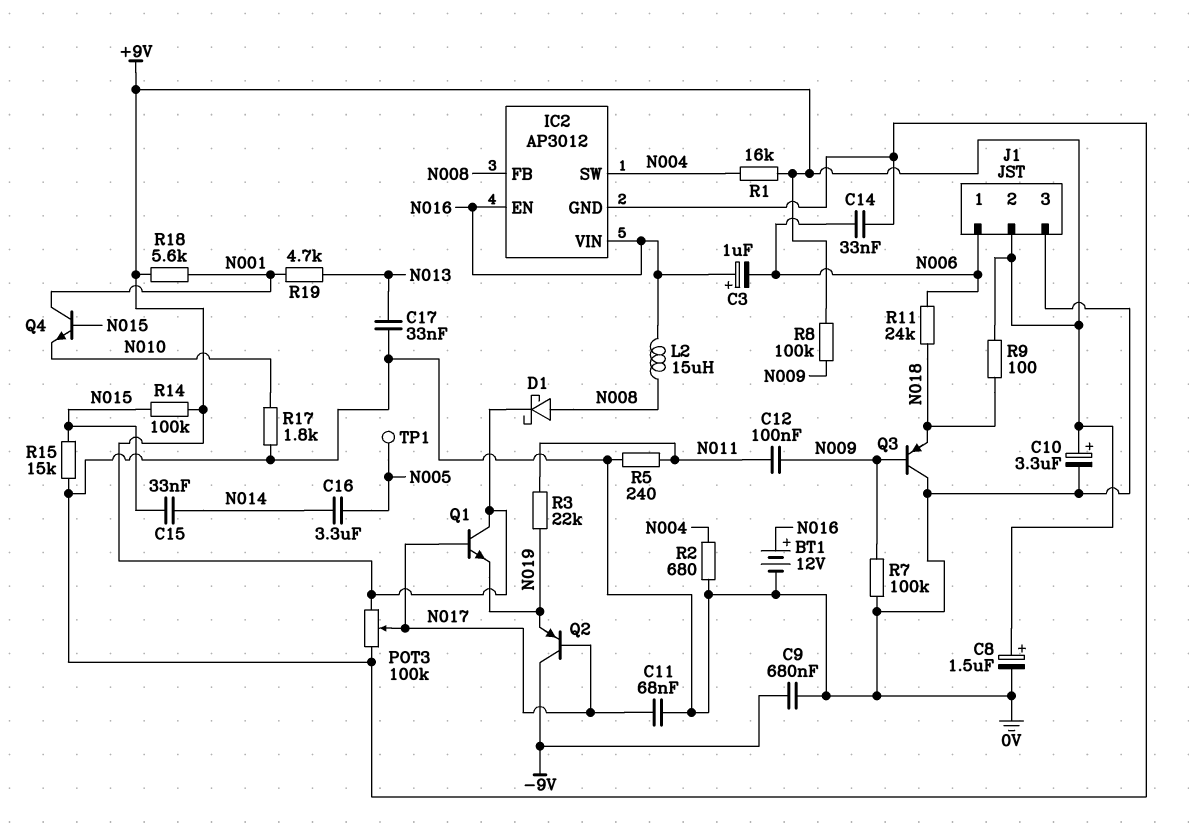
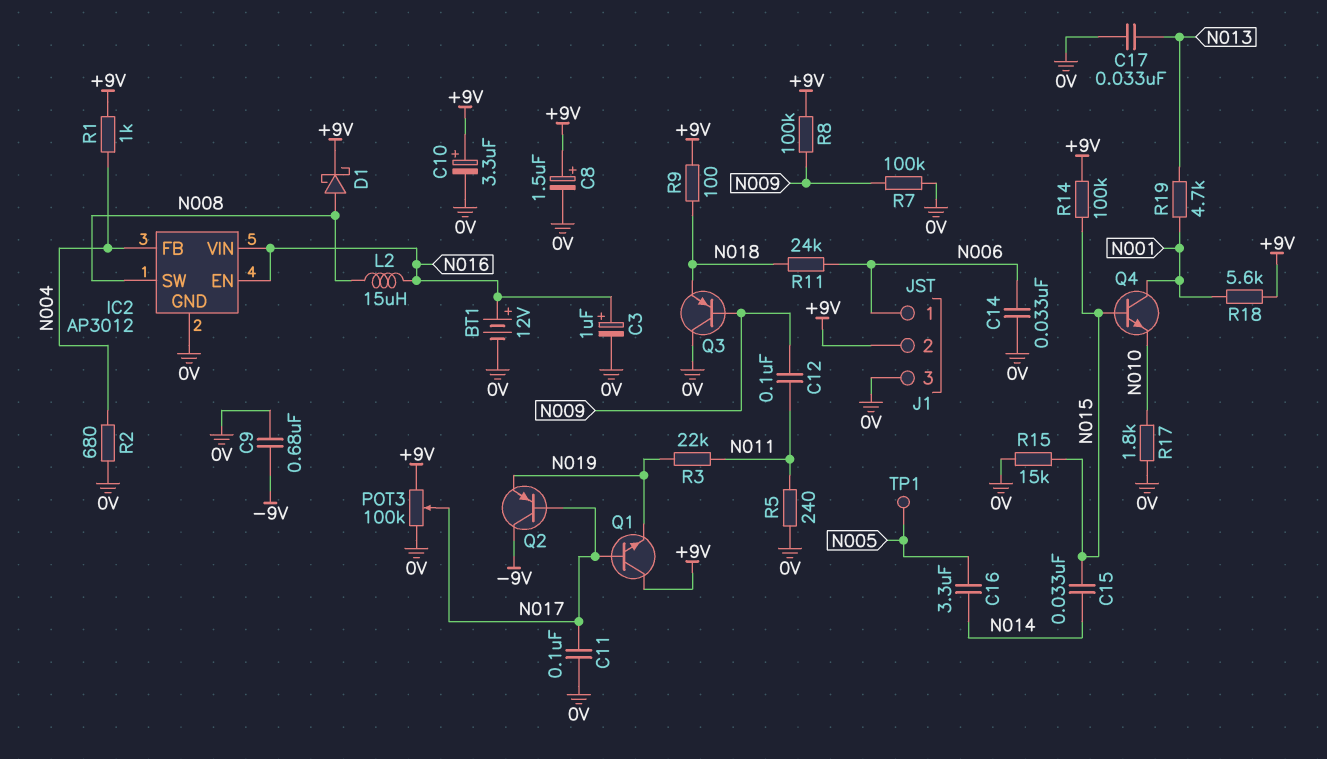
C3: 1uF (plus N016, minus N006) -> 1uF (plus N016, minus 0V)
C11: 68nF (0V, N017) -> 100nF (0V, N017)
IC2 pin FB: N008 -> N004
IC2 pin SW: N004 -> N008
R1: 16k (+9V, N004) -> 1k (+9V, N004)

